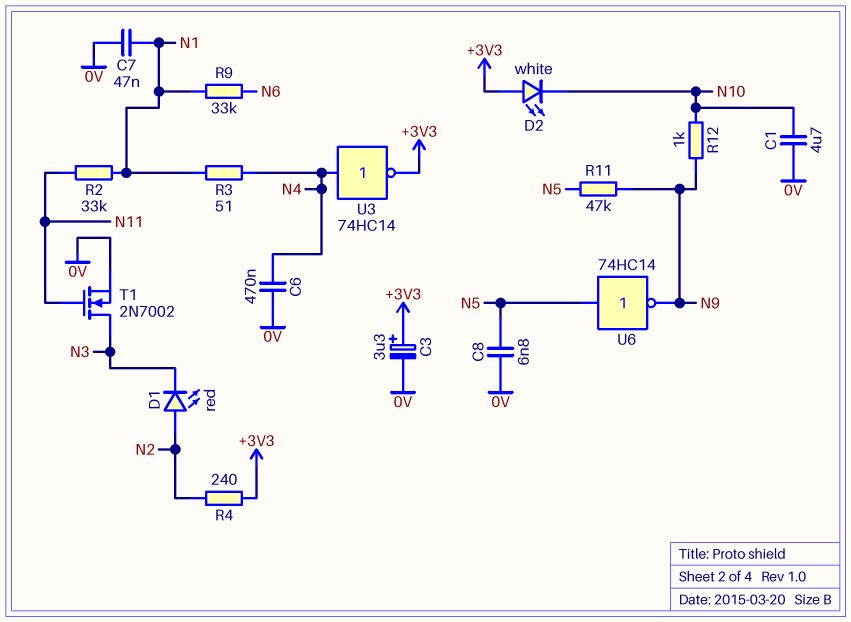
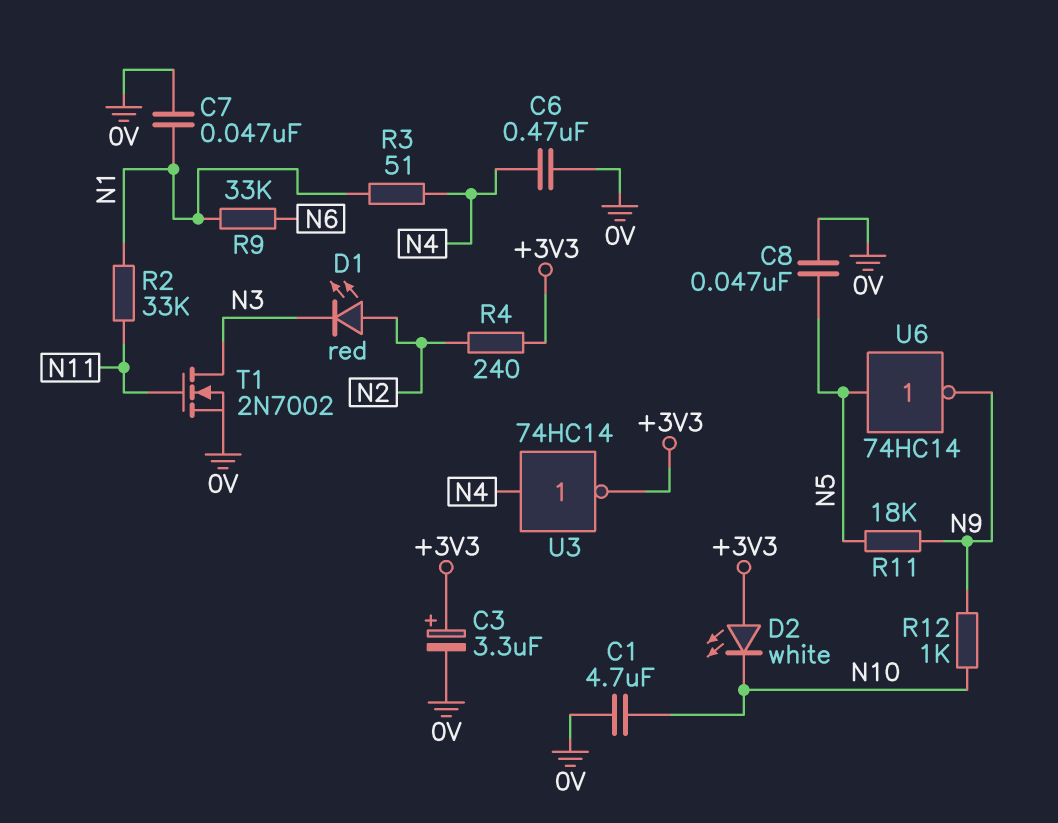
C8: 6.8nF (0V, N5) -> 47nF (0V, N5)
R11: 47k (N5, N9) -> 18k (N5, N9)

